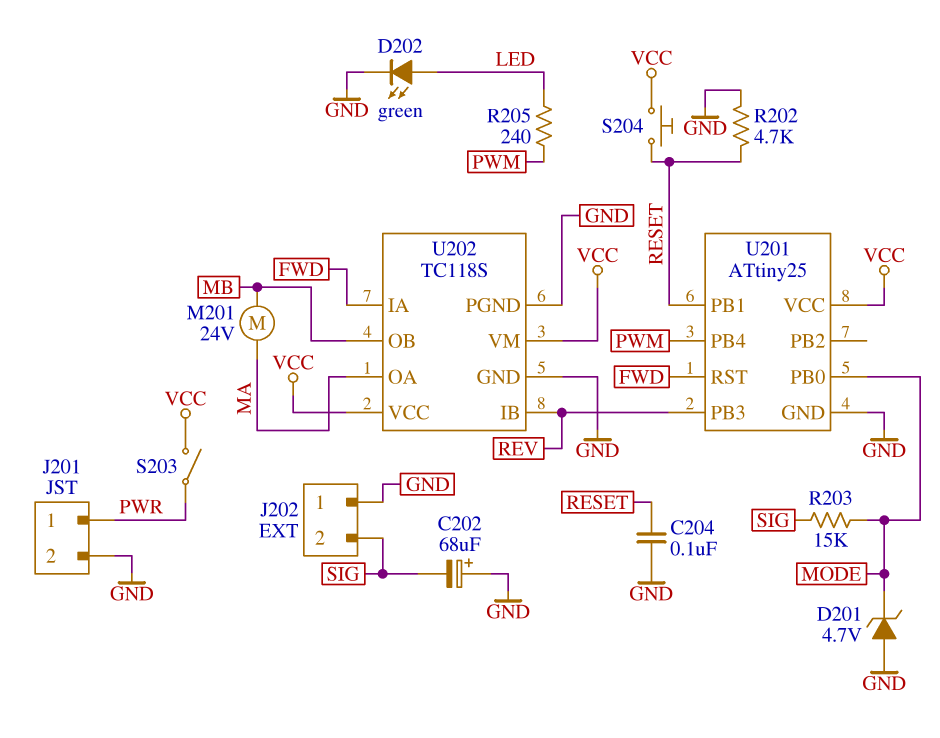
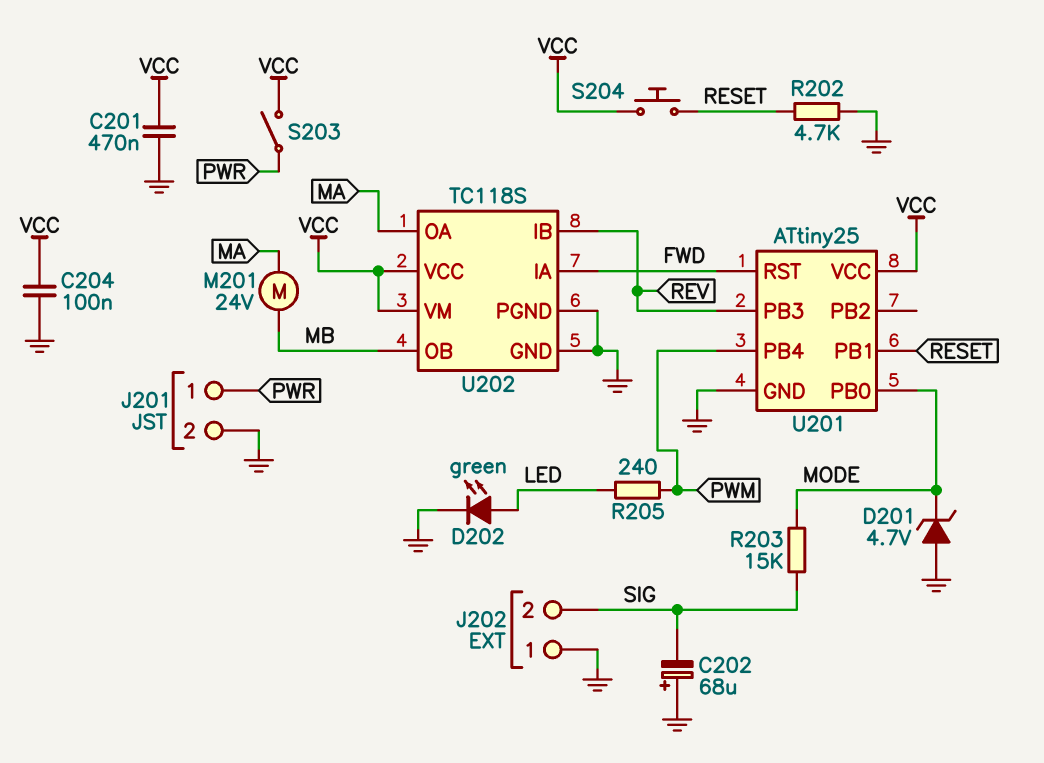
C201: none -> 470nF (GND, VCC)
C204: 100nF (GND, RESET) -> 100nF (GND, VCC)

